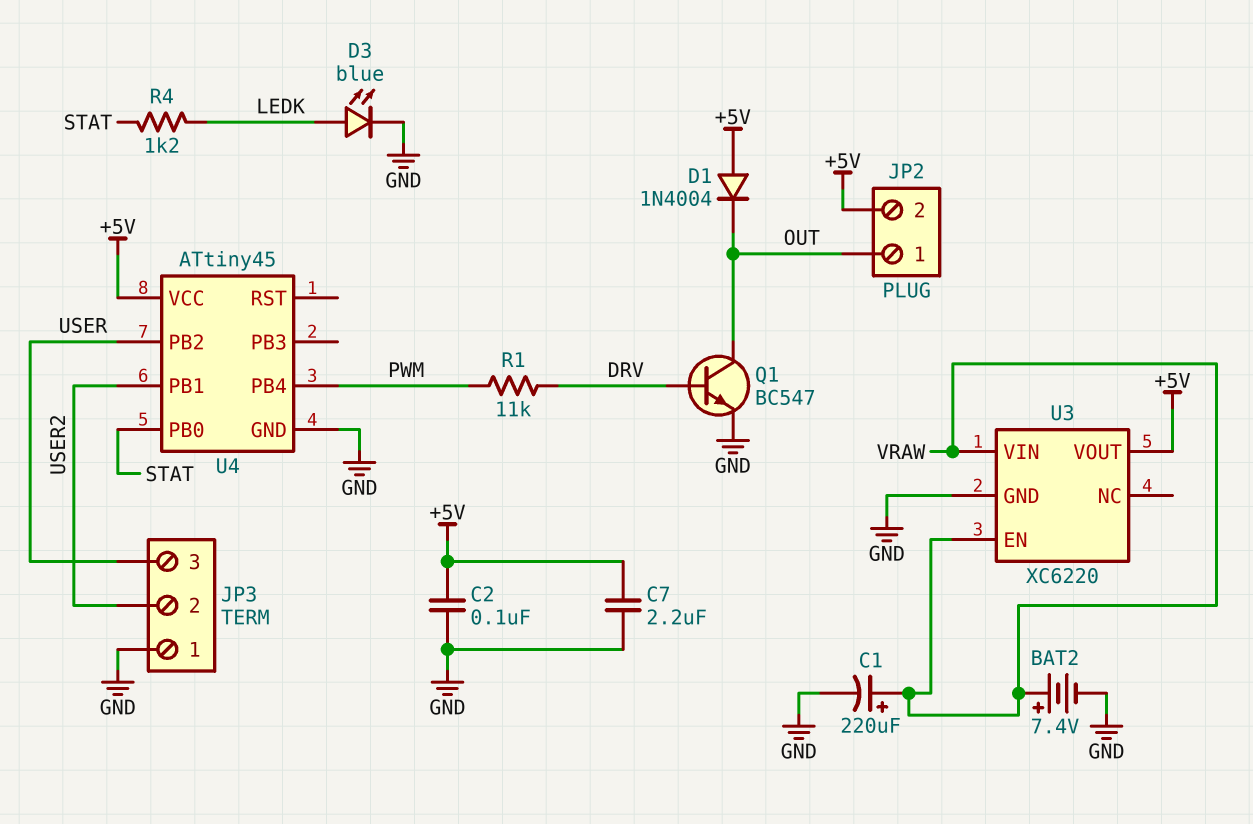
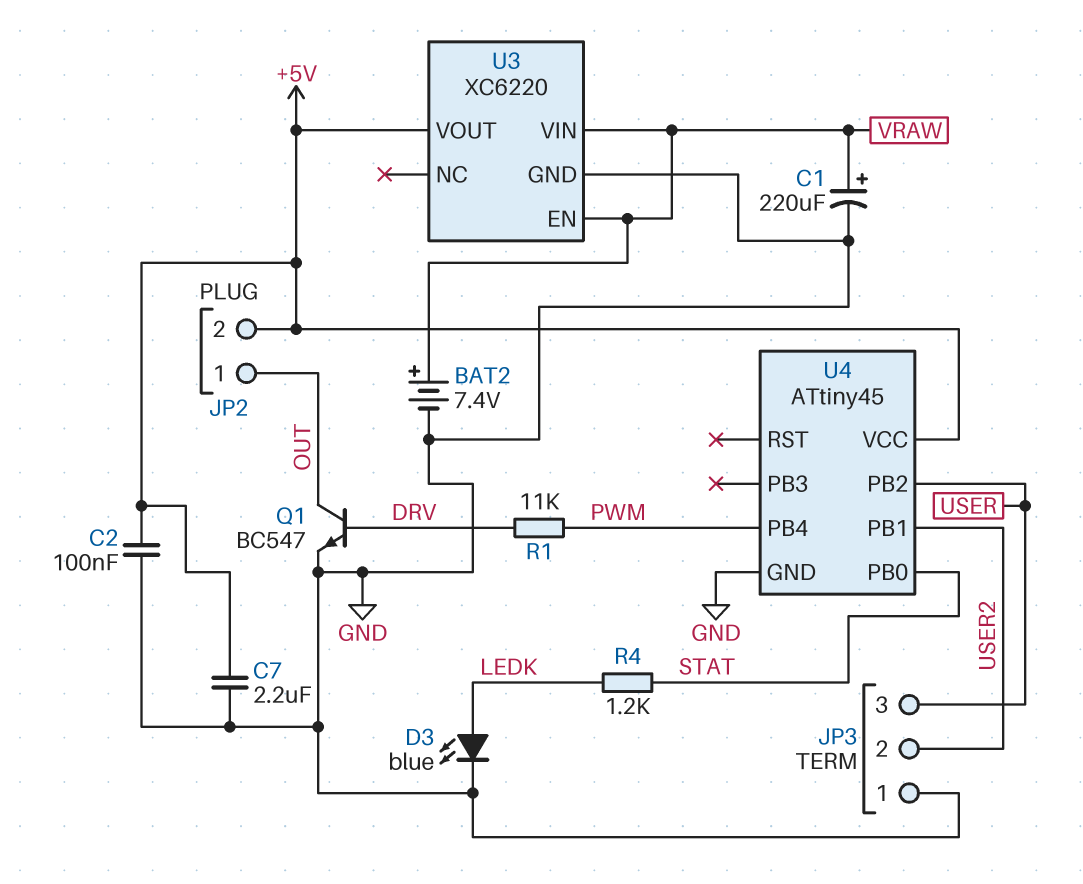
D1: diode 1N4004 (A +5V, K OUT) -> none

